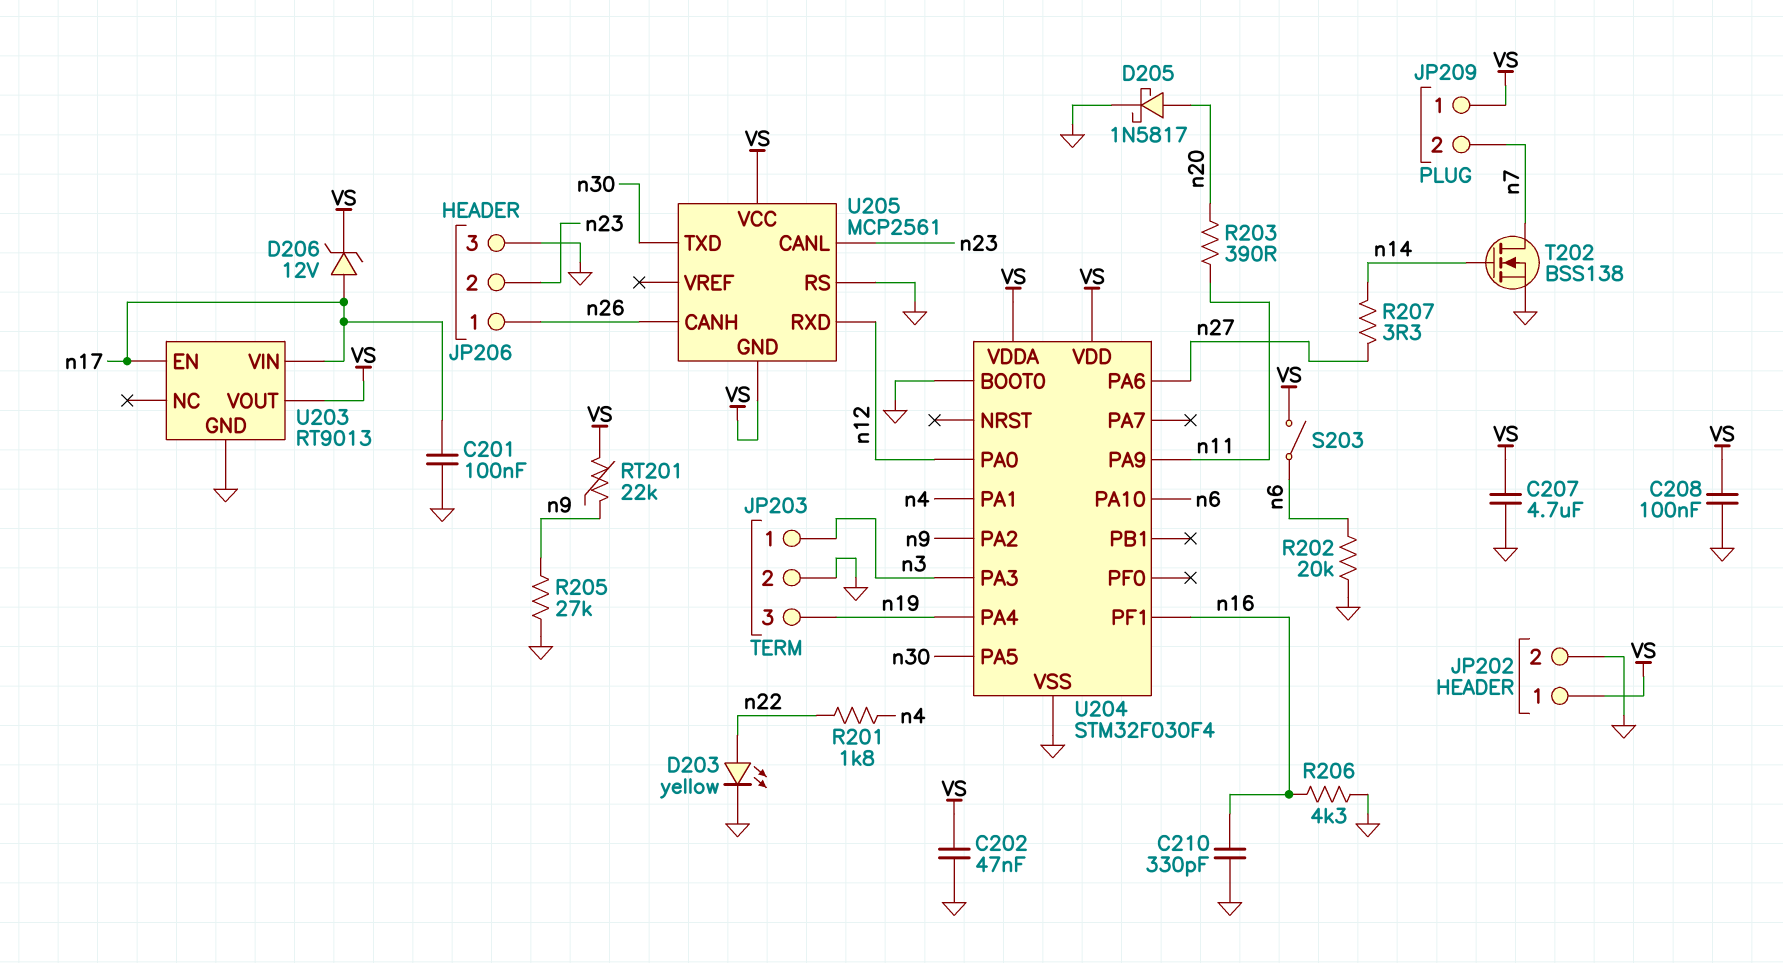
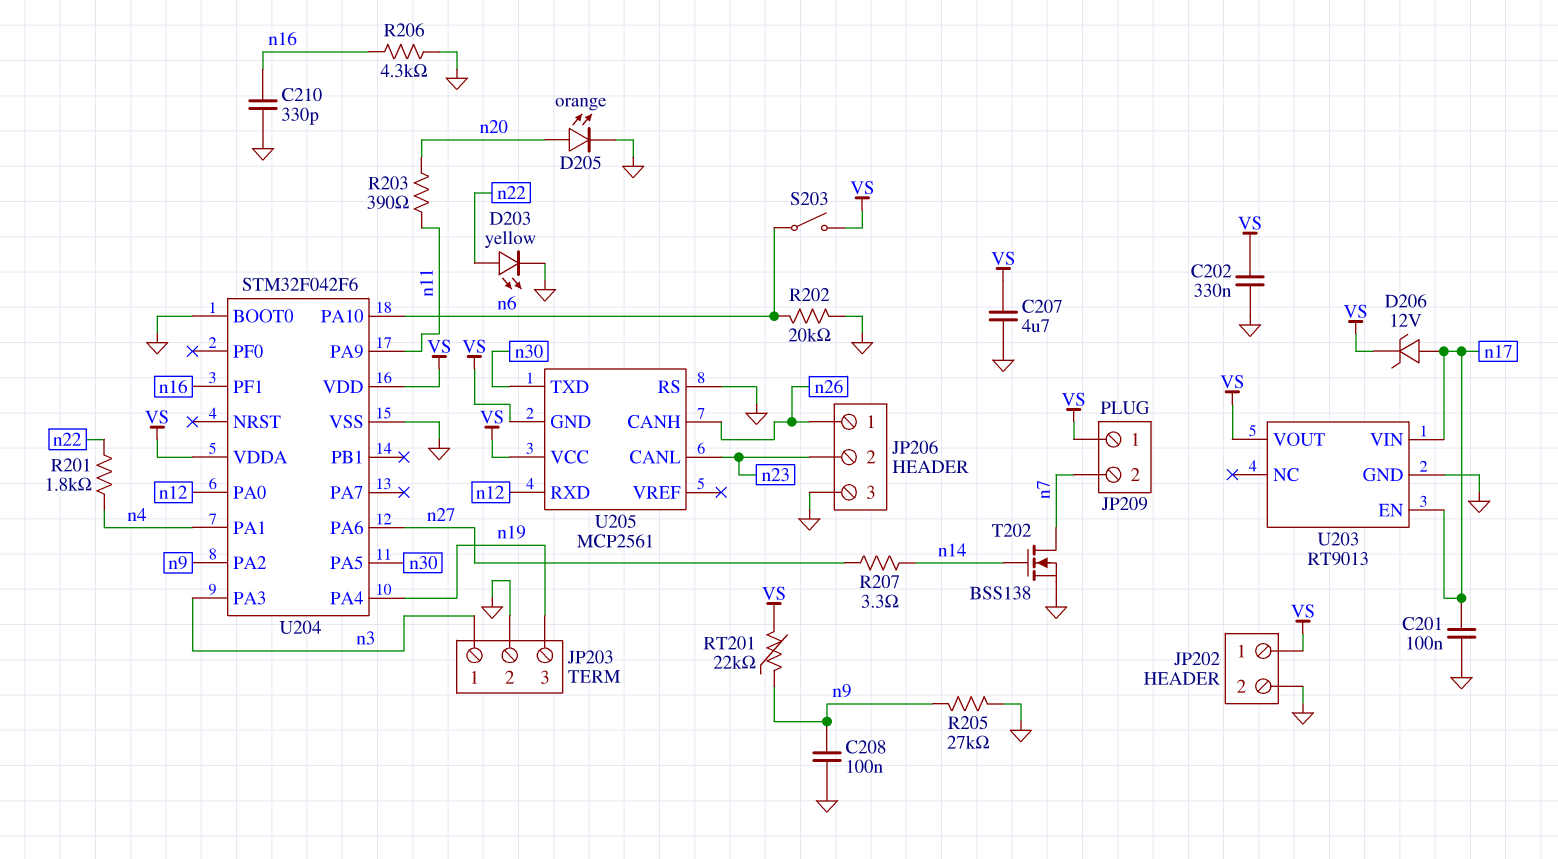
C202: 47nF (GND, VS) -> 330nF (GND, VS)
C208: 100nF (GND, VS) -> 100nF (GND, n9)
D205: schottky 1N5817 (A n20, K GND) -> LED orange (A n20, K GND)
U204: STM32F030F4 -> STM32F042F6

